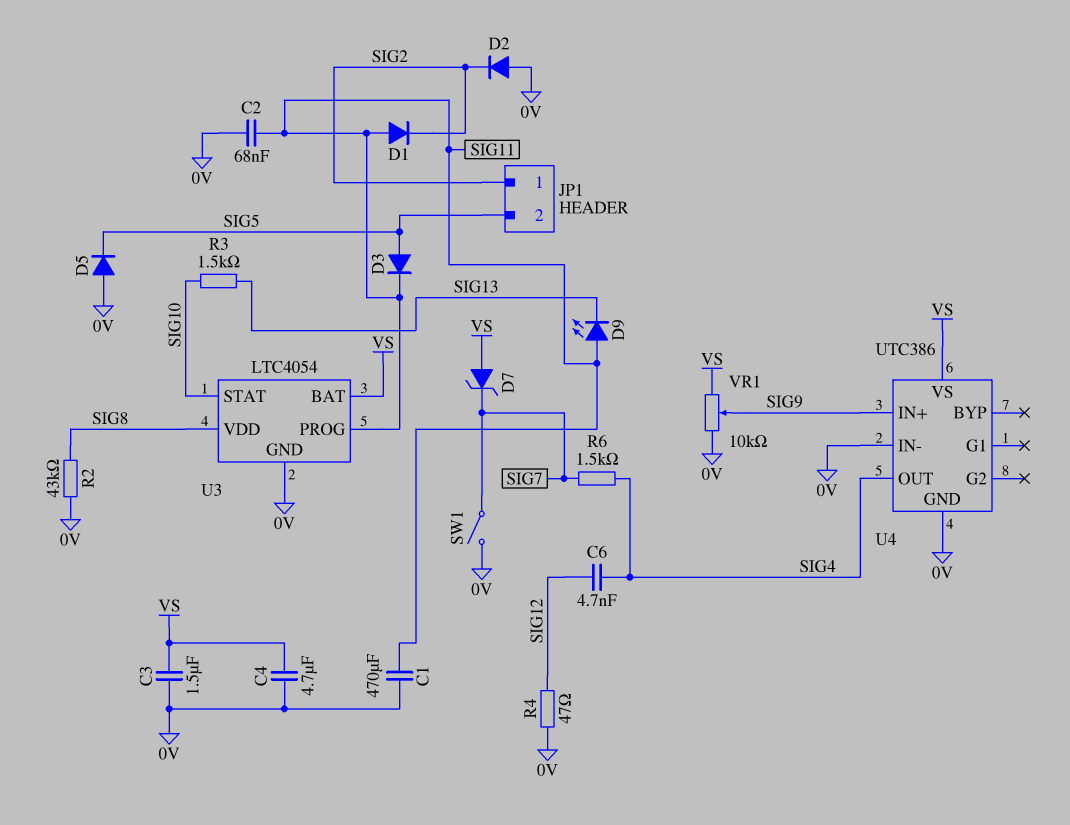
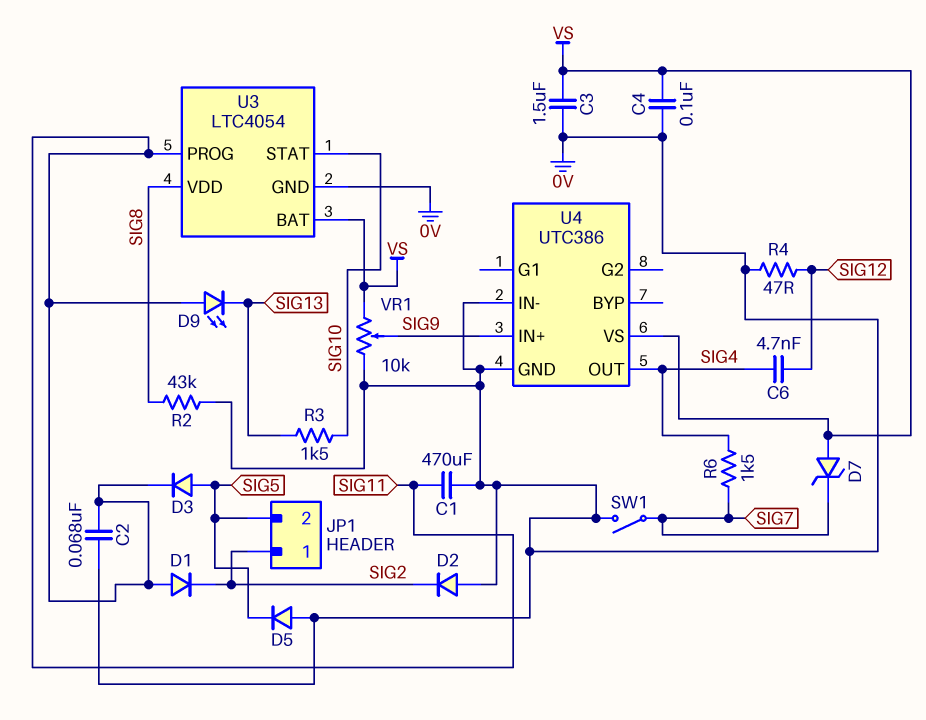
C4: 4.7uF (0V, VS) -> 100nF (0V, VS)

